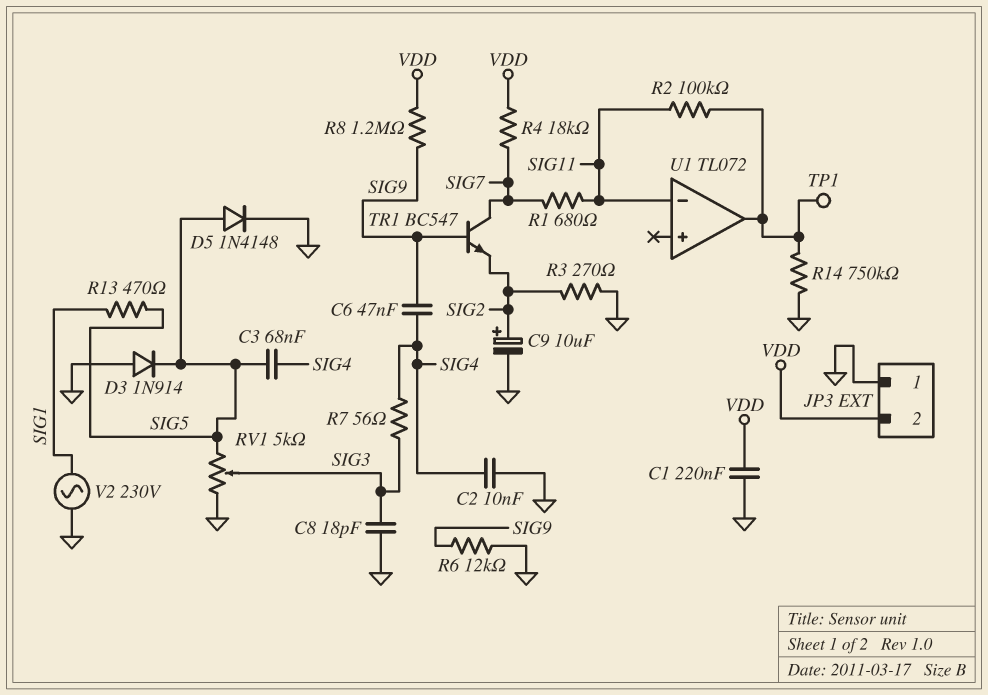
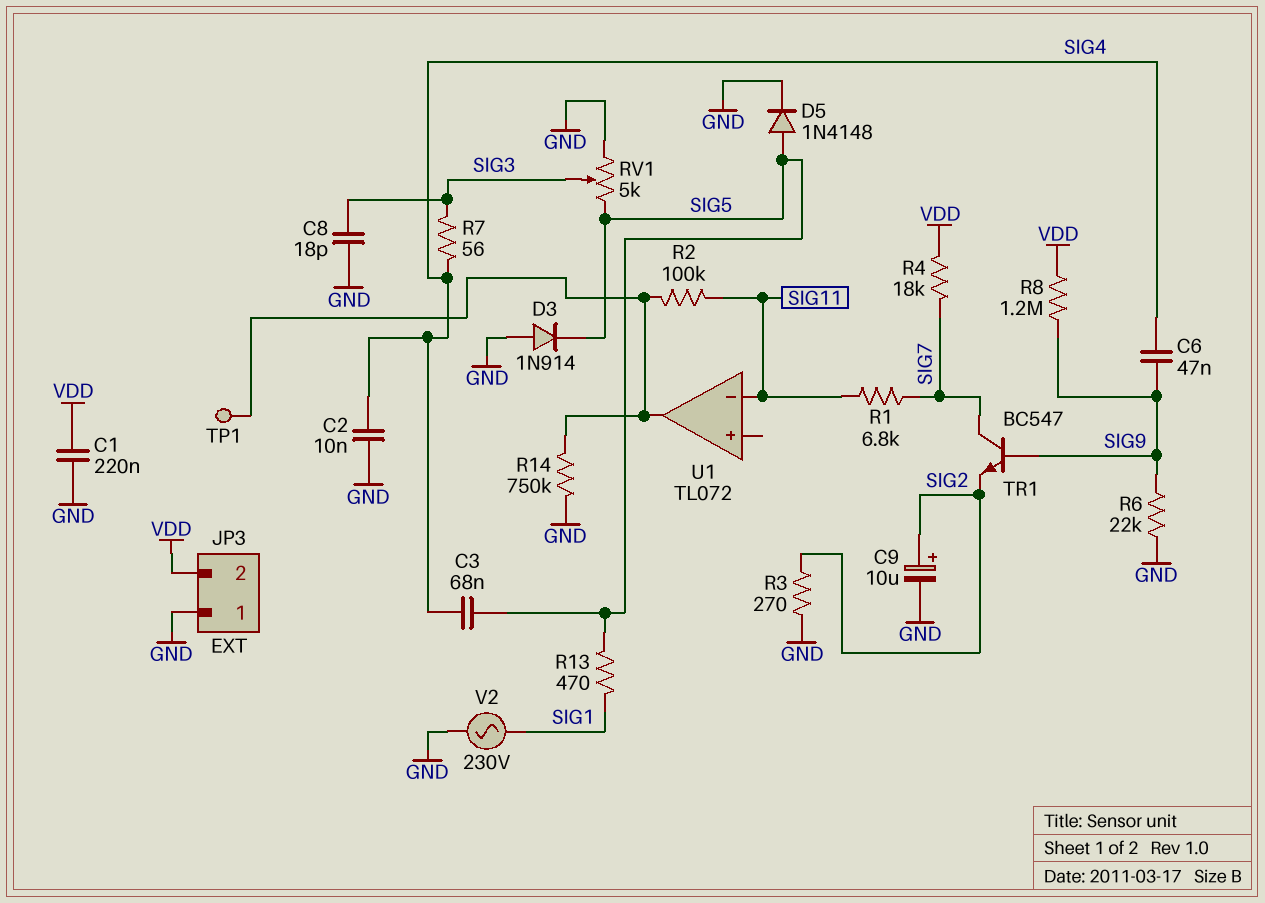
R1: 680 (SIG7, SIG11) -> 6.8k (SIG7, SIG11)
R6: 12k (GND, SIG9) -> 22k (GND, SIG9)

